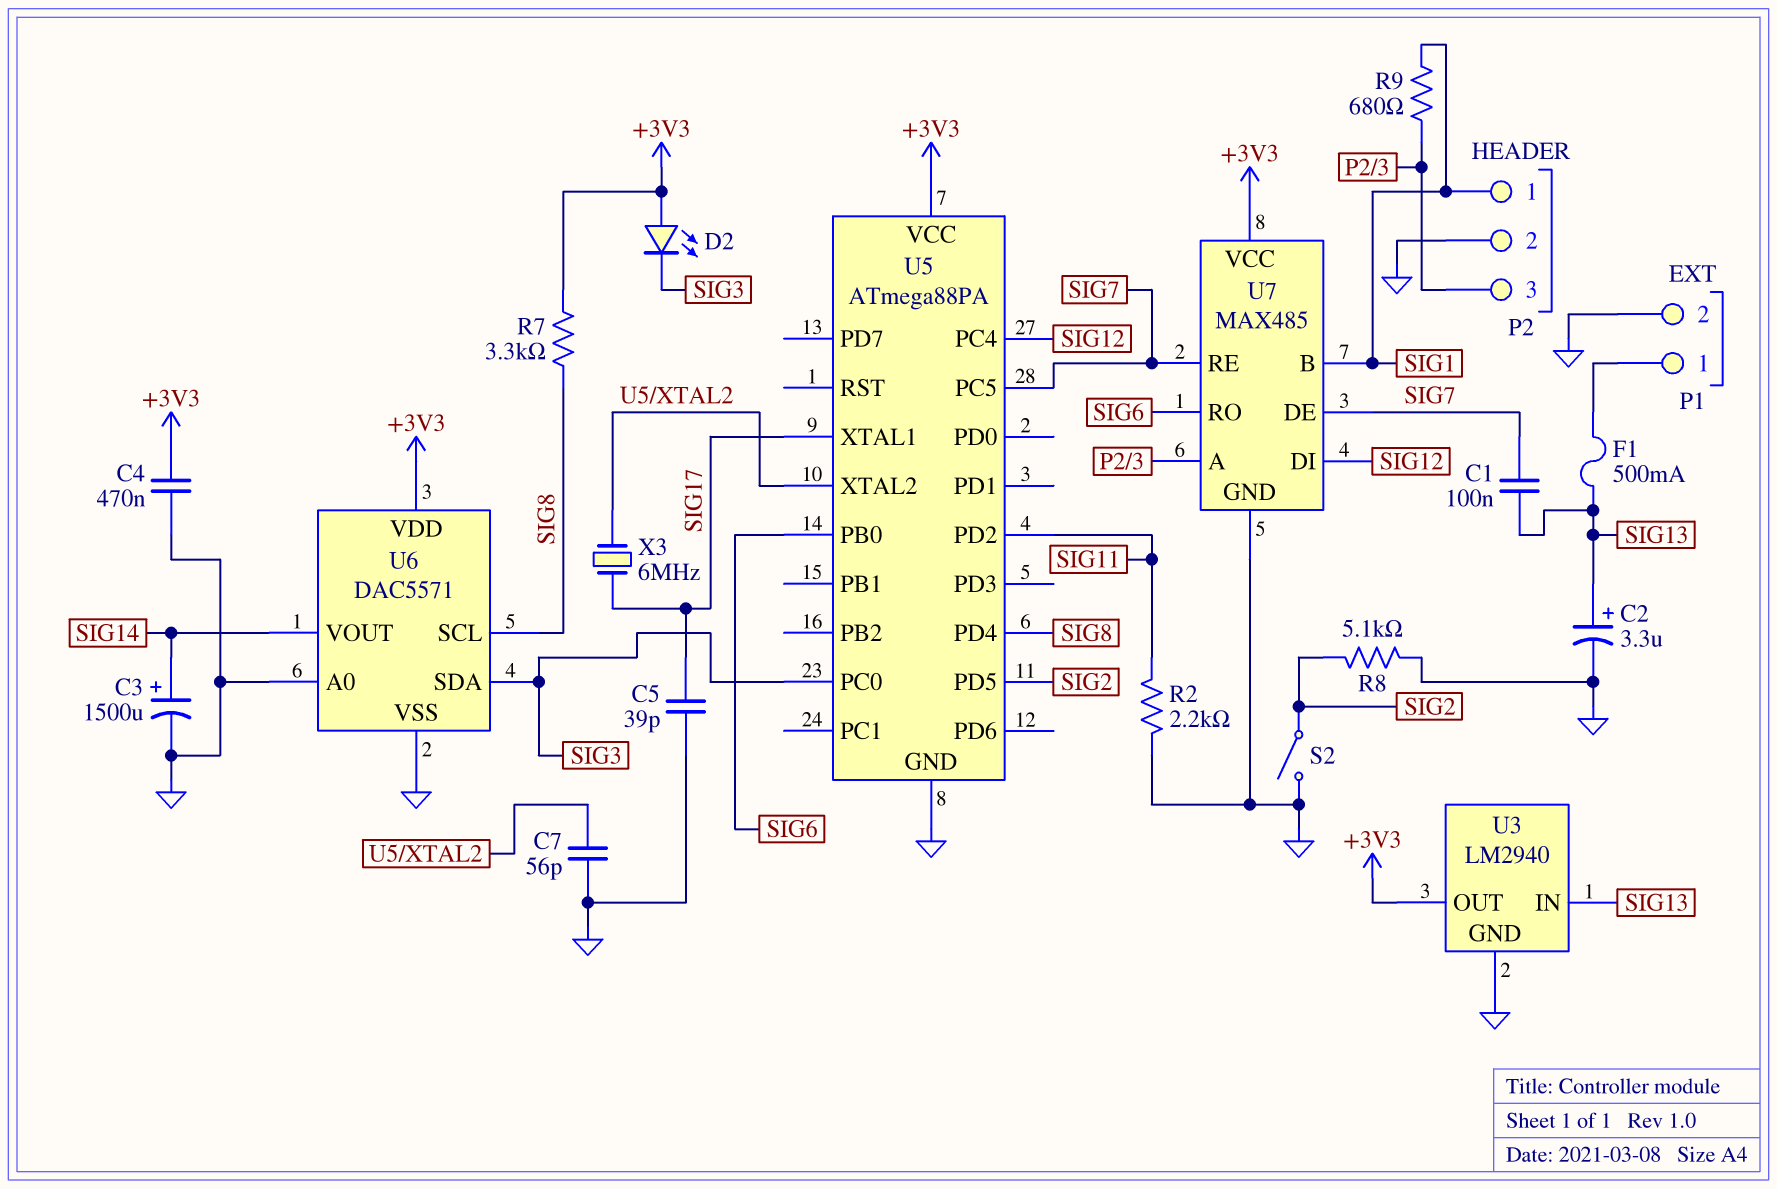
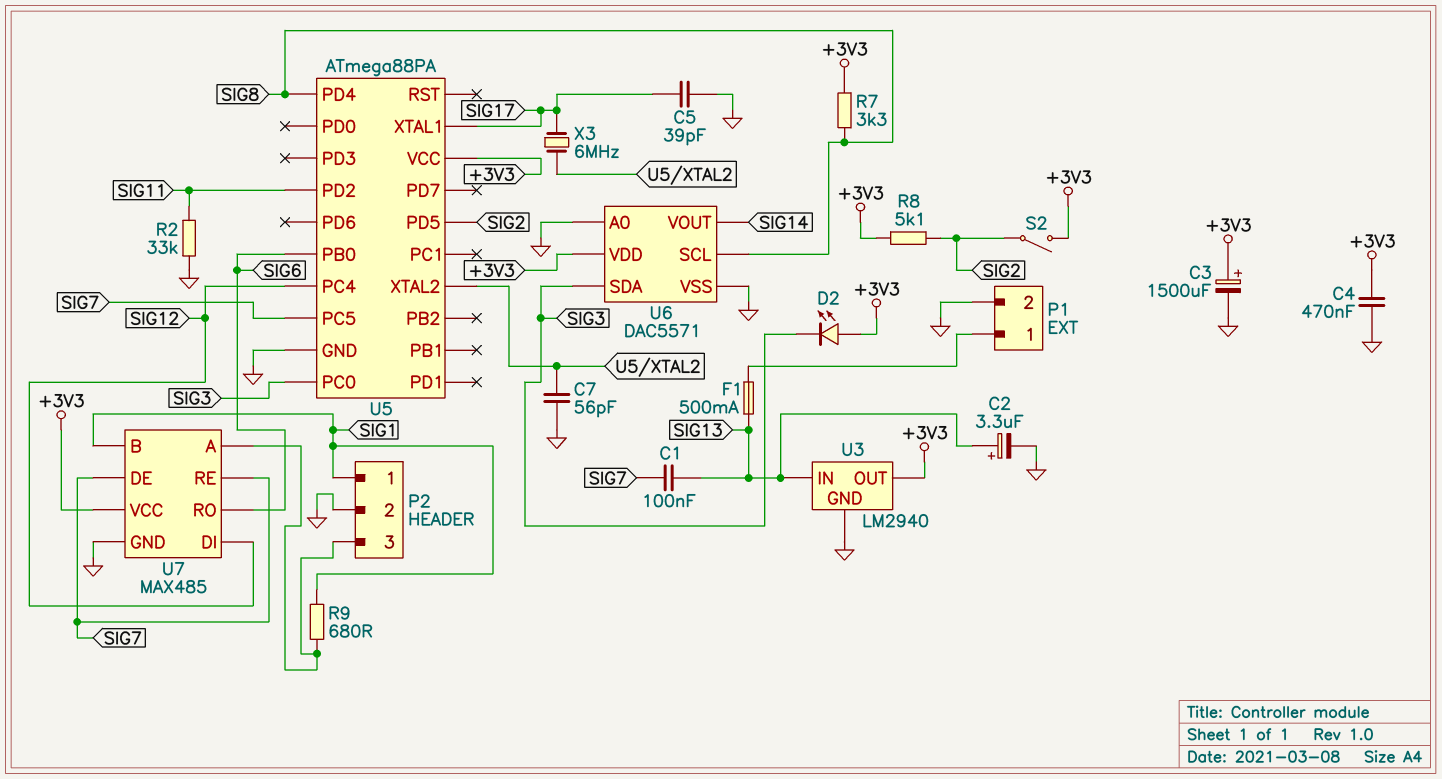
C3: 1500uF (plus SIG14, minus GND) -> 1500uF (plus +3V3, minus GND)
R2: 2.2k (GND, SIG11) -> 33k (GND, SIG11)
R8: 5.1k (GND, SIG2) -> 5.1k (+3V3, SIG2)
S2: switch (GND, SIG2) -> switch (+3V3, SIG2)

